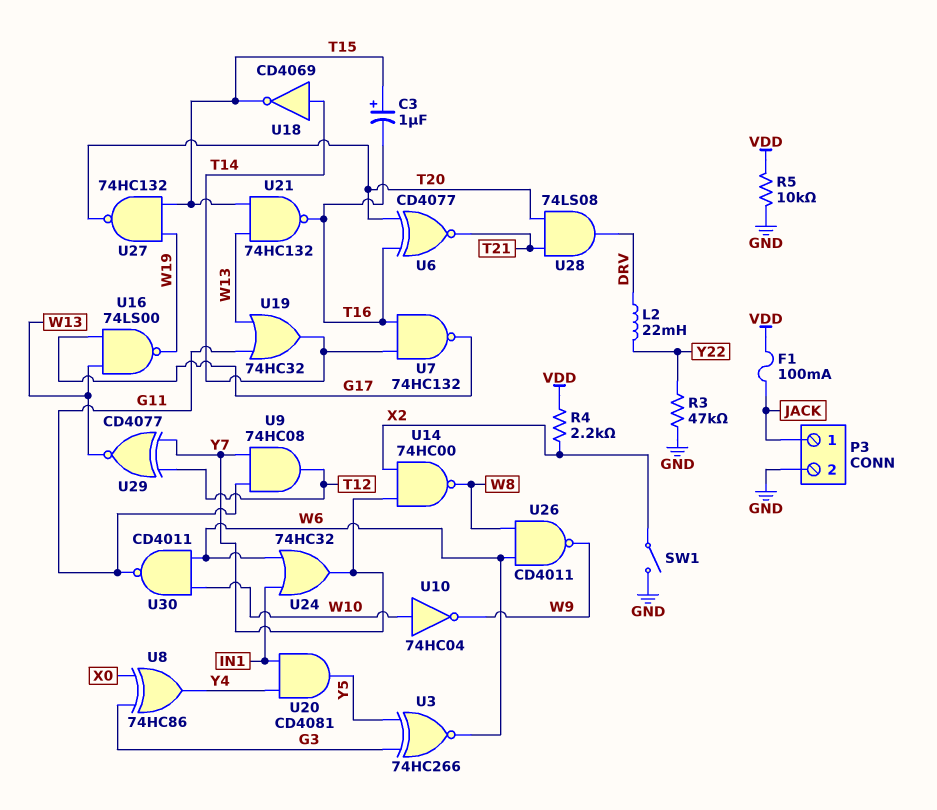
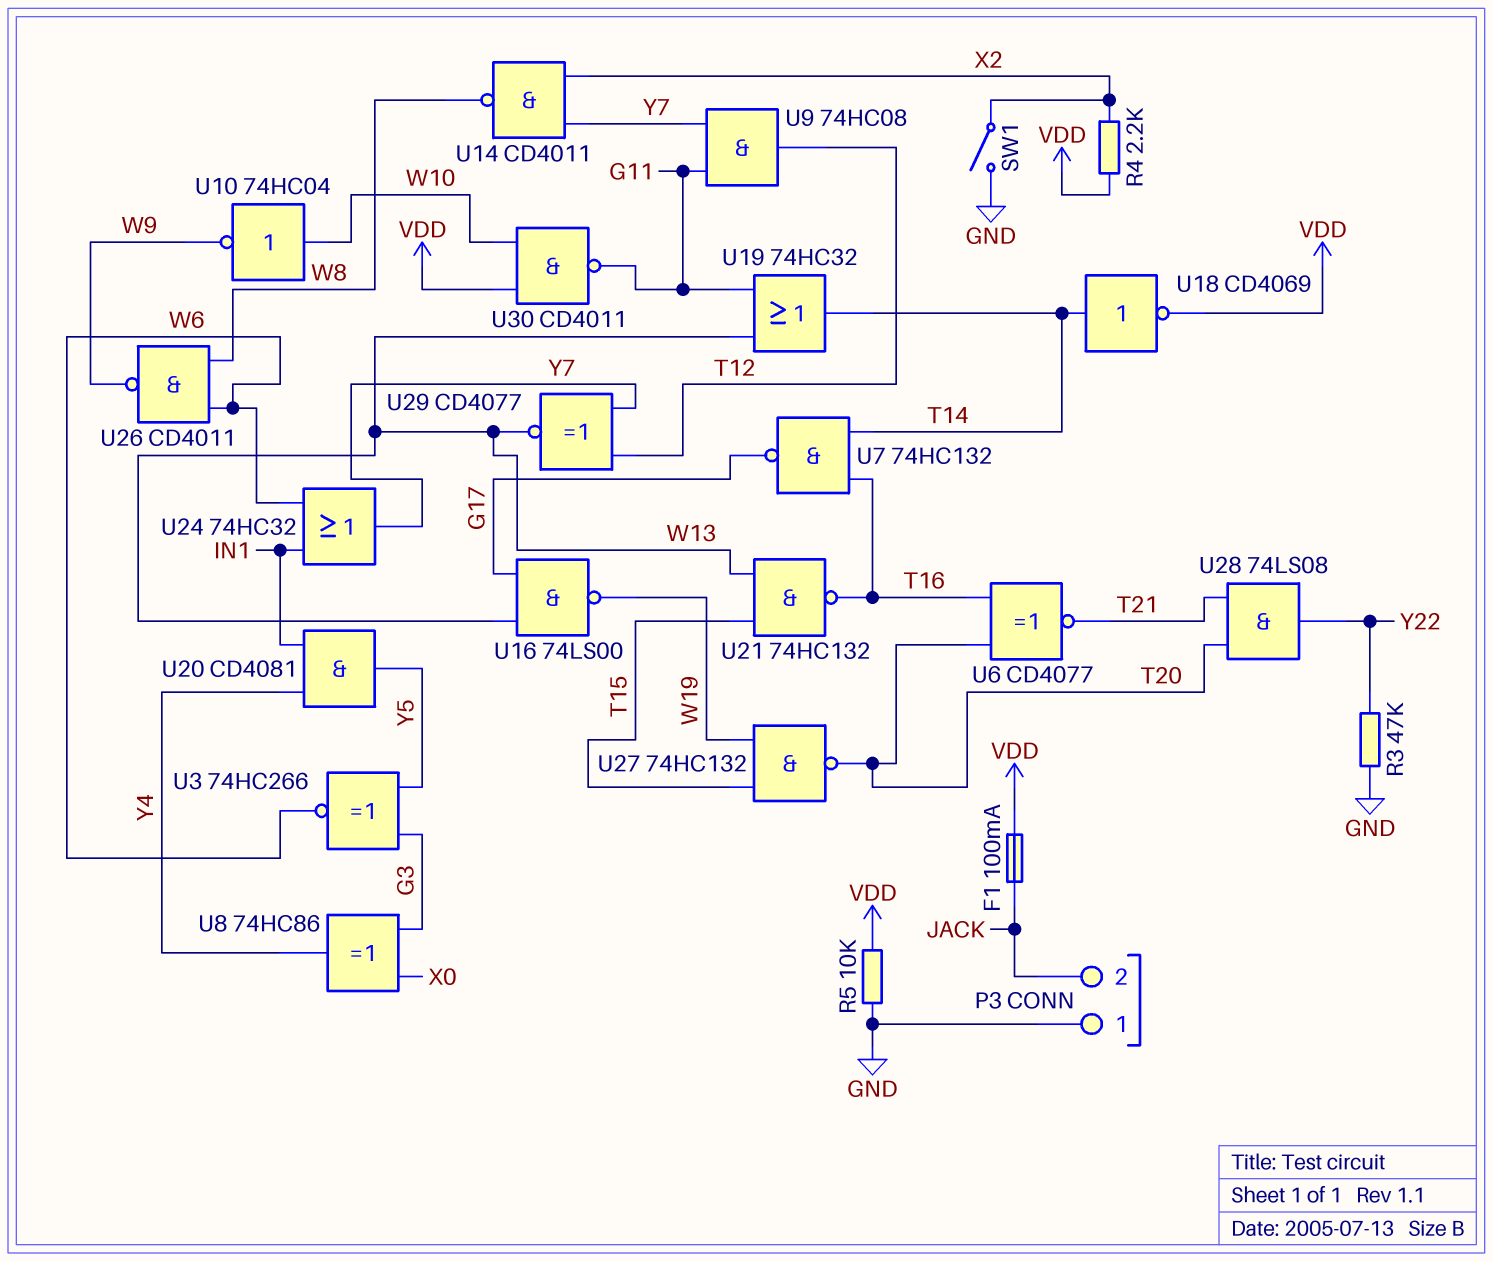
C3: 1uF (plus T15, minus T16) -> none
L2: 22mH (DRV, Y22) -> none
P3 pin 1: JACK -> GND
P3 pin 2: GND -> JACK
U14: NAND 74HC00 (in X2, in Y7, out W8) -> NAND CD4011 (in X2, in Y7, out W8)
U18: NOT CD4069 (in T14, out T15) -> NOT CD4069 (in T14, out VDD)
U28: AND 74LS08 (in T20, in T21, out DRV) -> AND 74LS08 (in T20, in T21, out Y22)
U30: NAND CD4011 (in W6, in W10, out G11) -> NAND CD4011 (in VDD, in W10, out G11)

